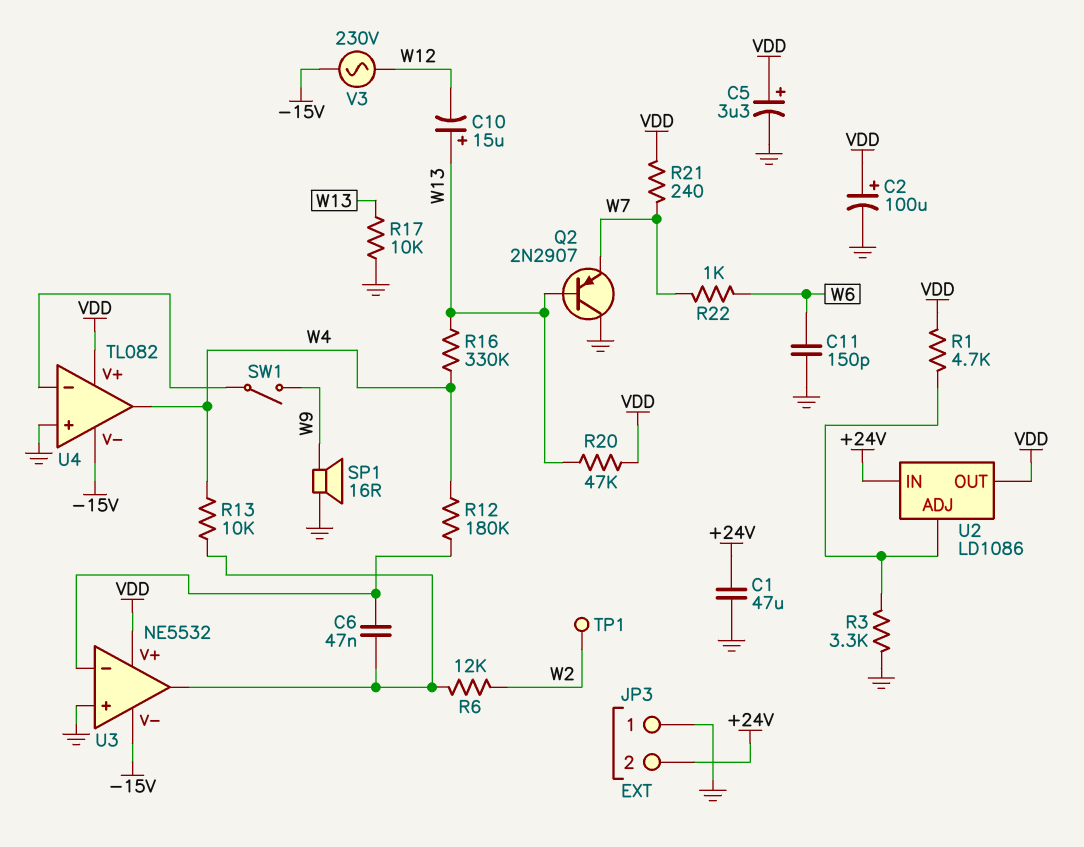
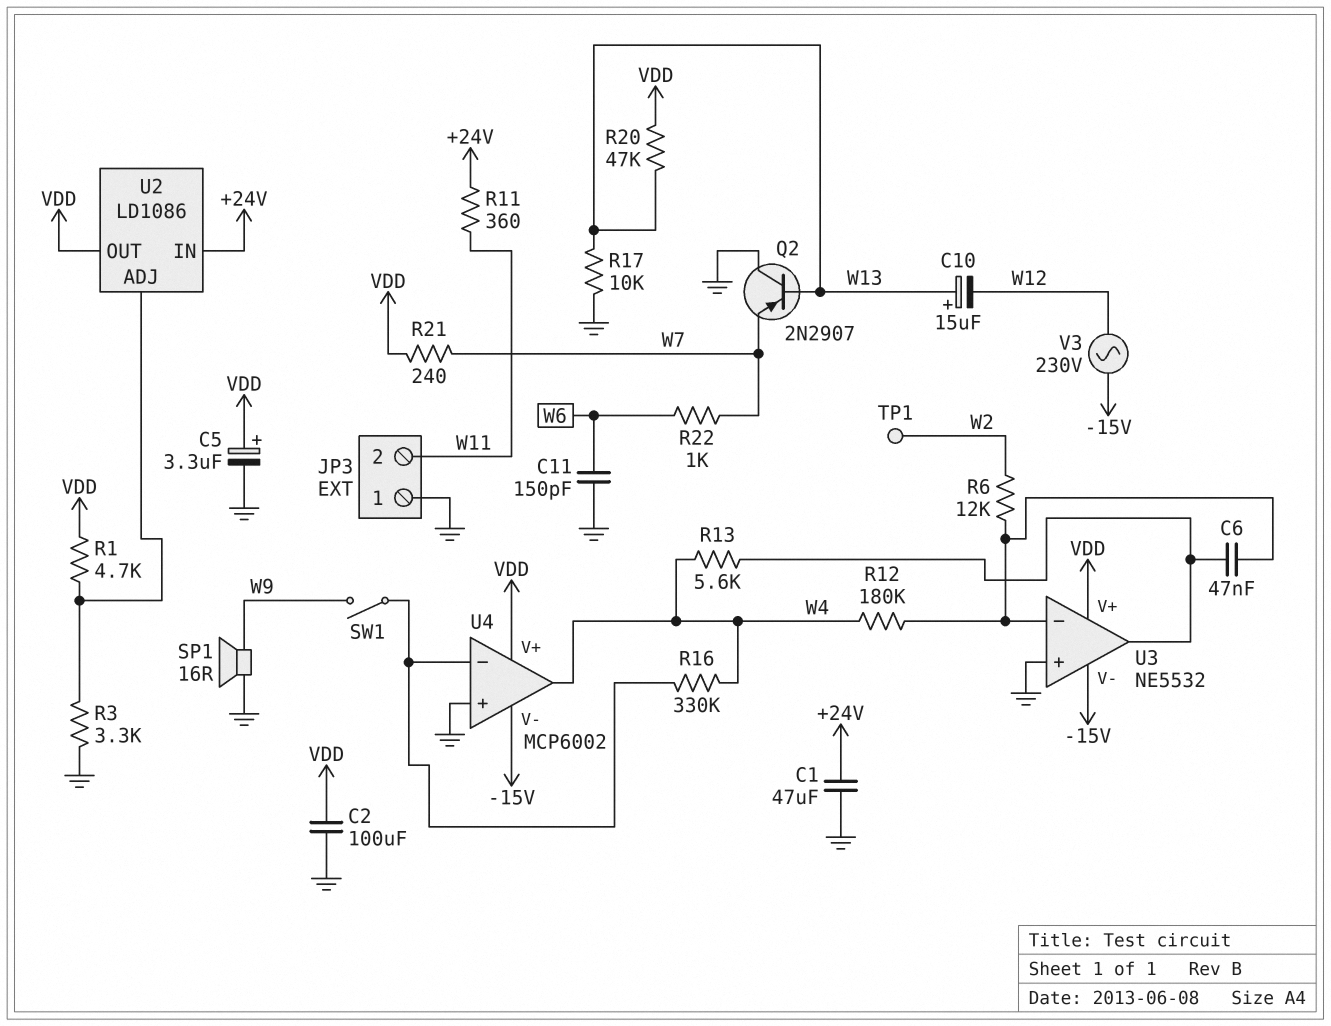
C2: 100uF (plus VDD, minus GND) -> 100uF (GND, VDD)
JP3 pin 2: +24V -> W11
R6: 12k (U3/out, W2) -> 12k (U3/in-, W2)
R11: none -> 360 (+24V, W11)
R13: 10k (U3/out, W4) -> 5.6k (U3/out, W4)
R16: 330k (W4, W13) -> 330k (U4/in-, W4)
U4: TL082 -> MCP6002

